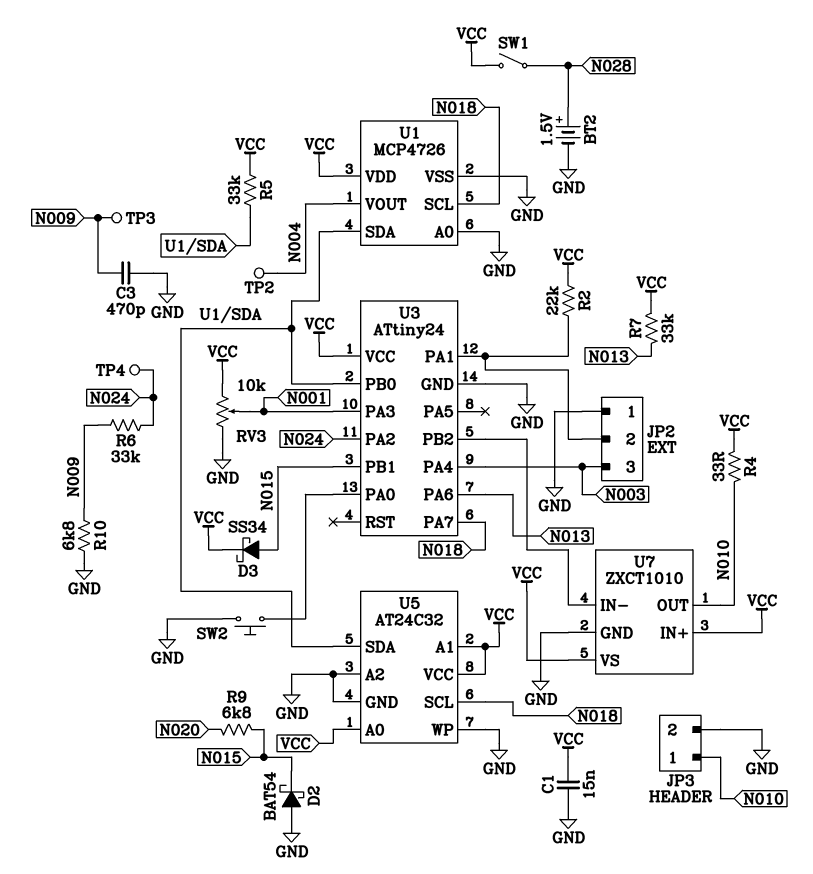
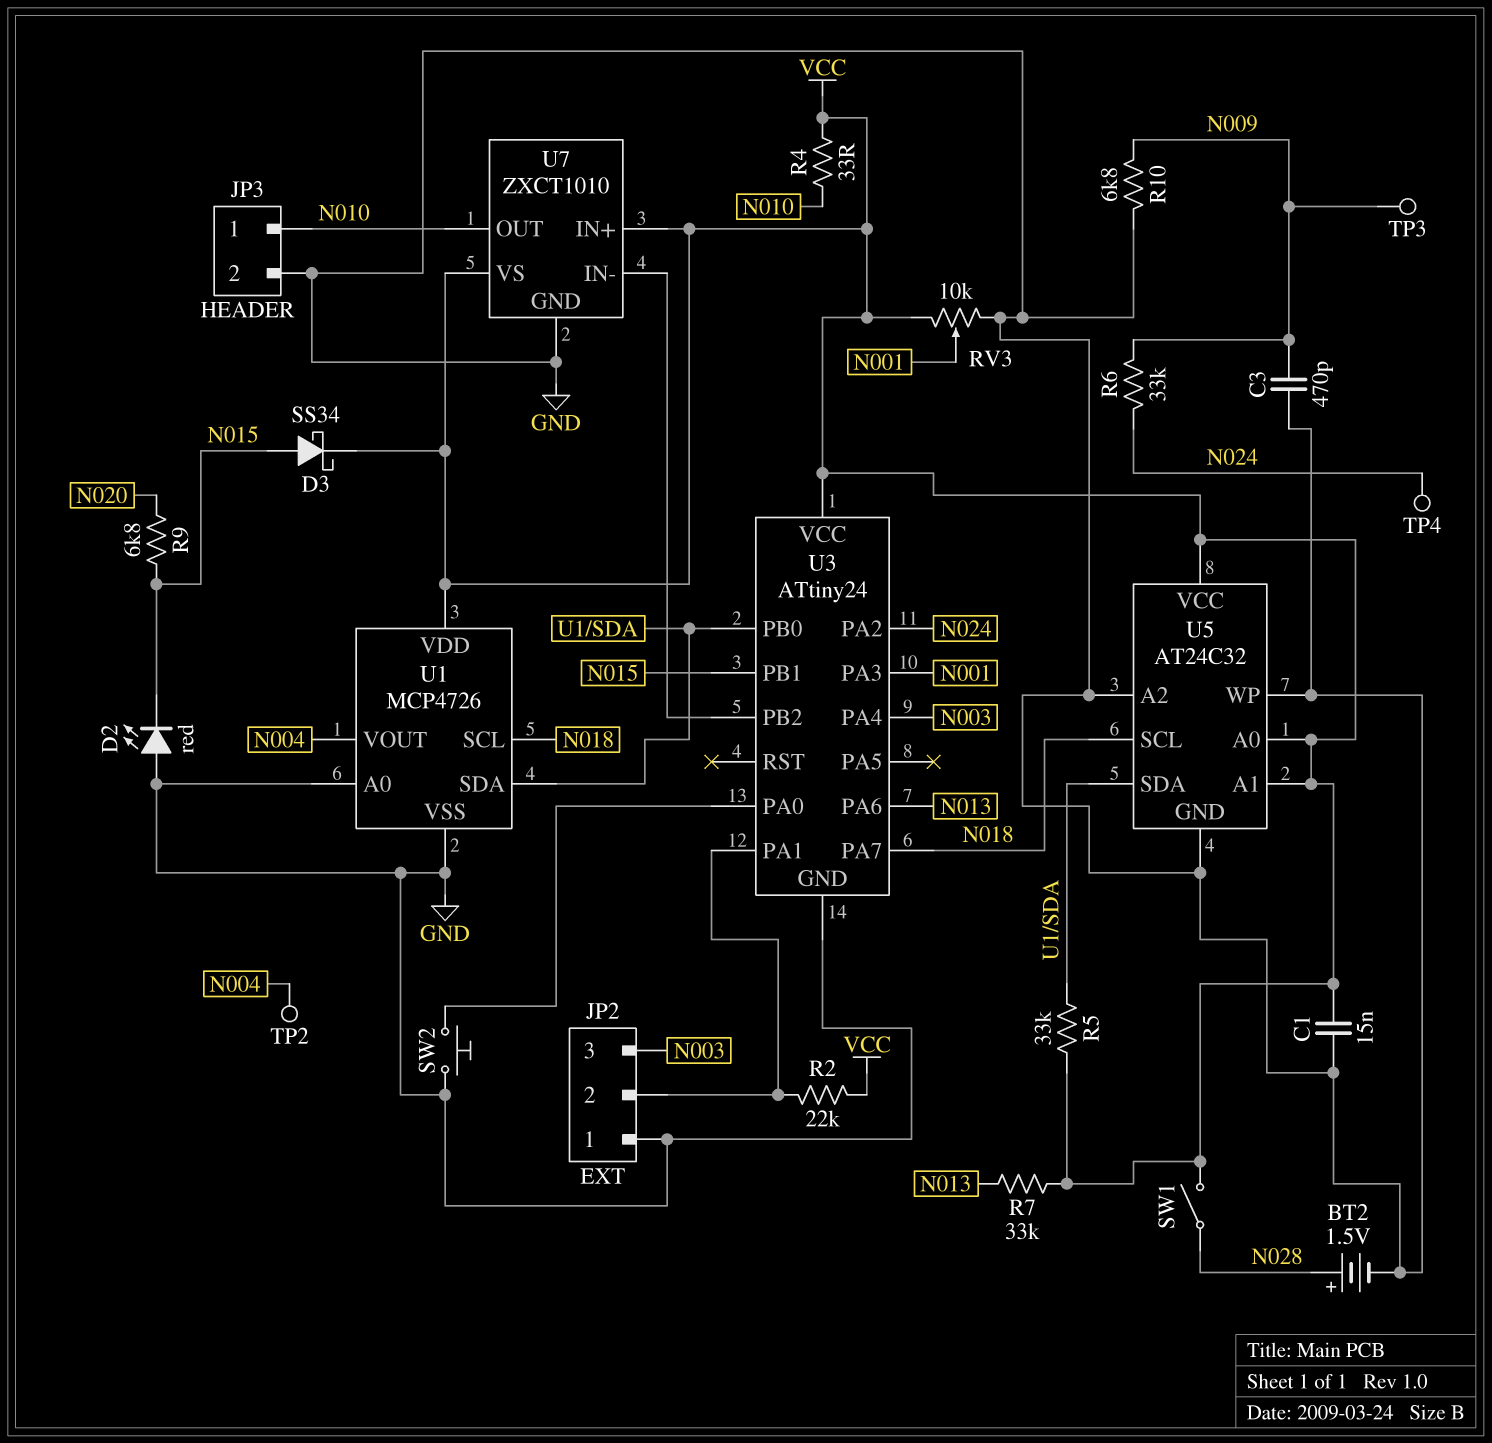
D2: schottky BAT54 (A GND, K N015) -> LED red (A GND, K N015)

